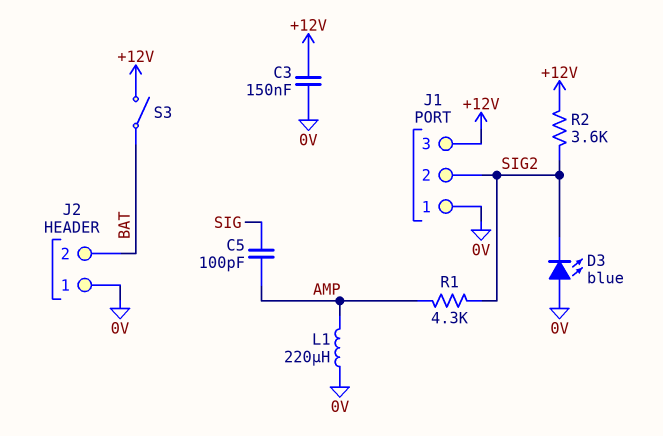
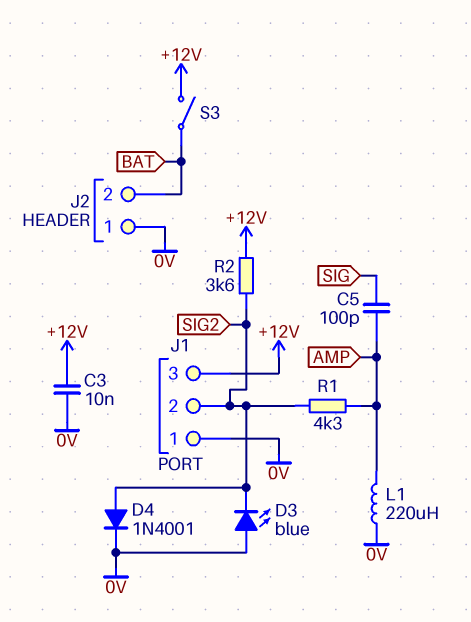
C3: 150nF (+12V, 0V) -> 10nF (+12V, 0V)
D4: none -> diode 1N4001 (A SIG2, K 0V)

